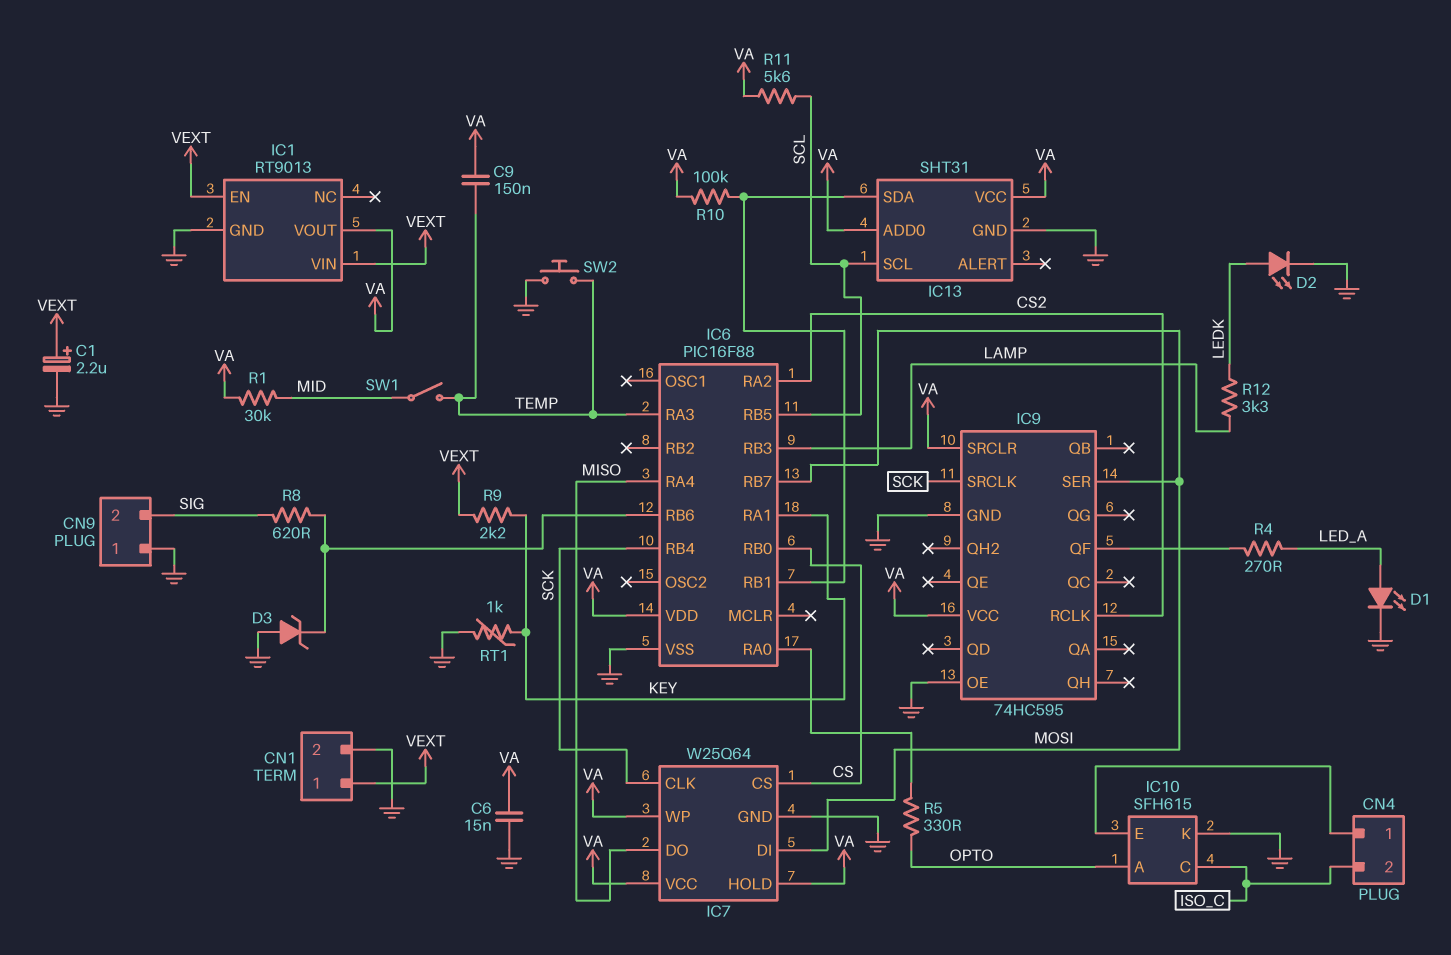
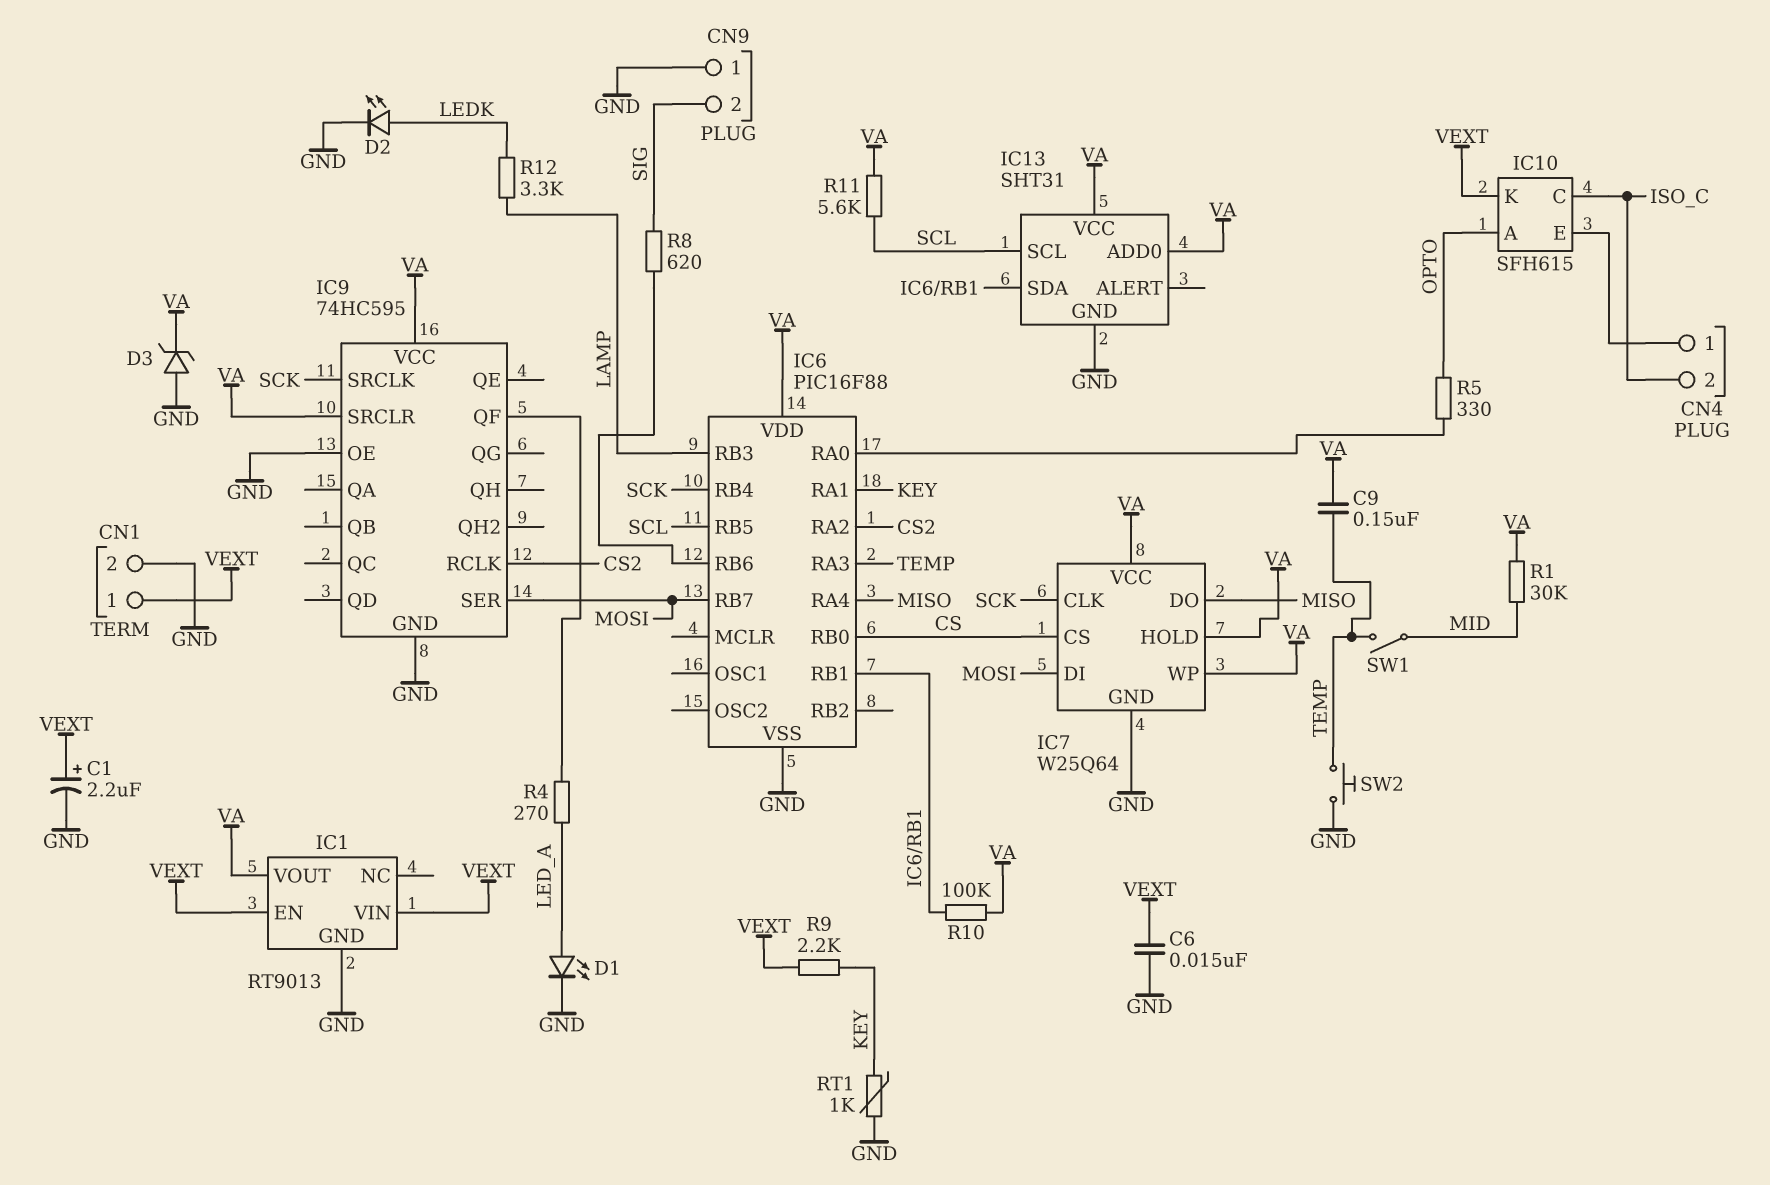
C6: 15nF (GND, VA) -> 15nF (GND, VEXT)
D3: zener (A GND, K IC6/RB6) -> zener (A GND, K VA)
IC10 pin K: GND -> VEXT

